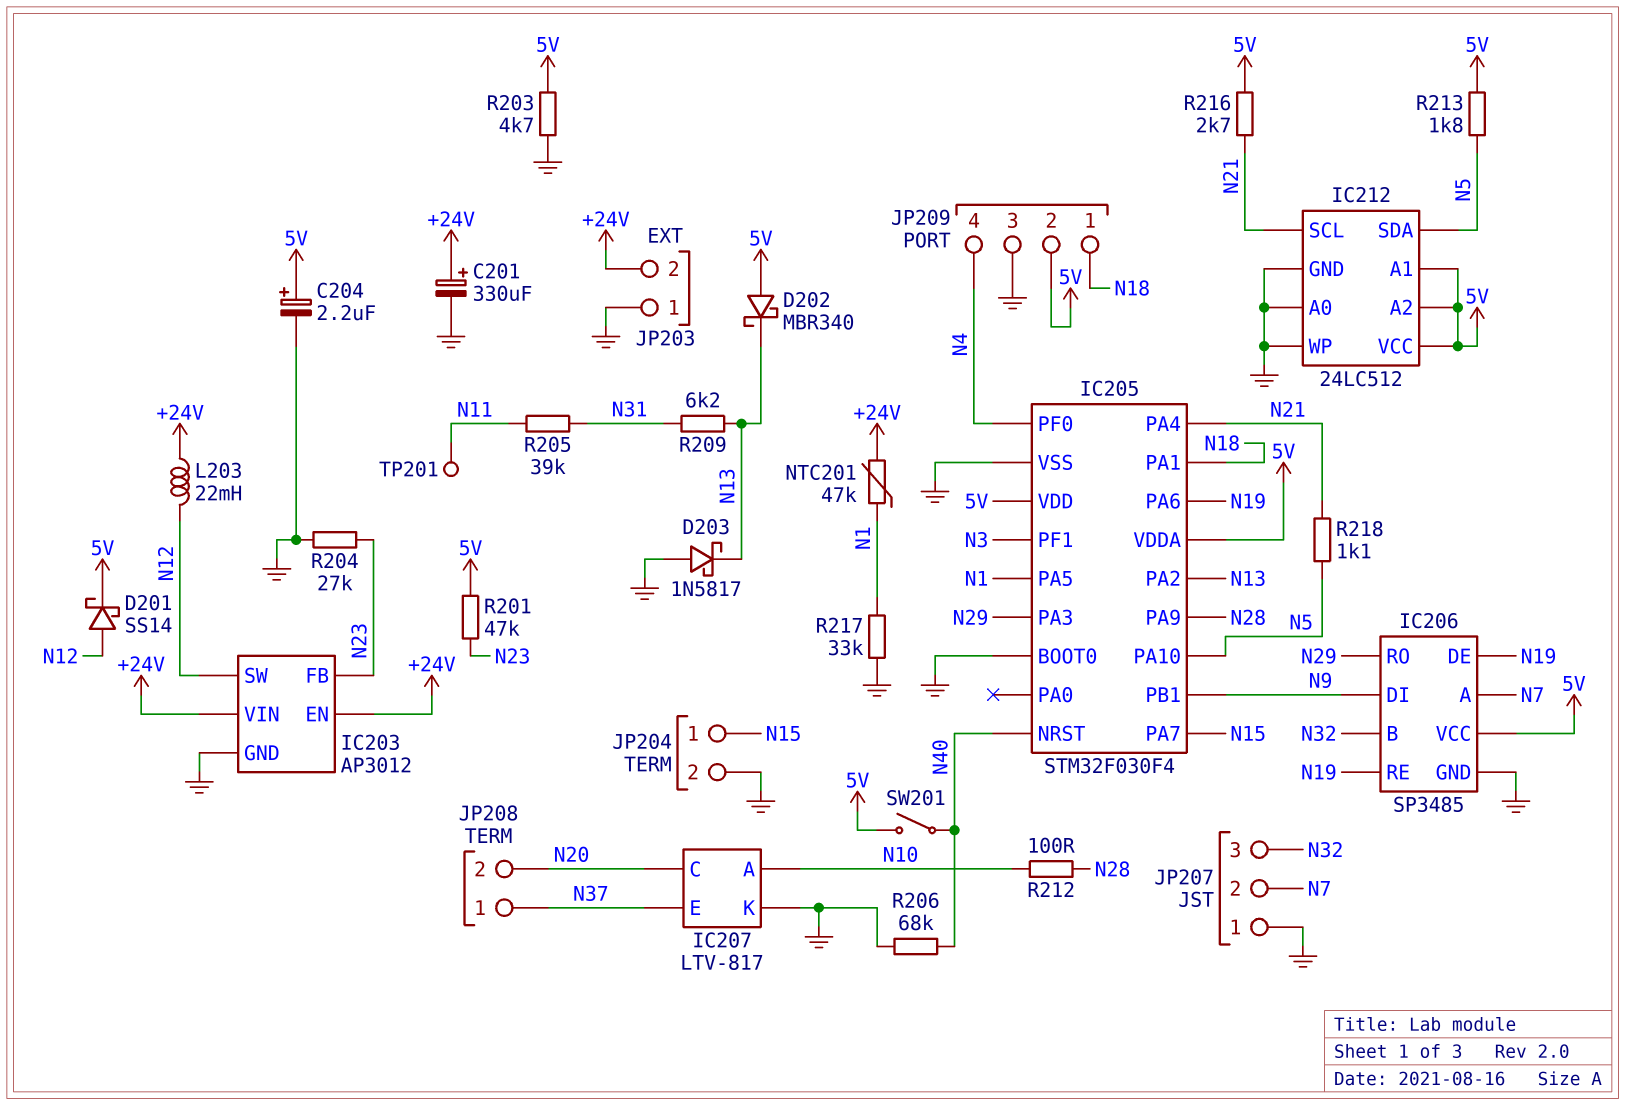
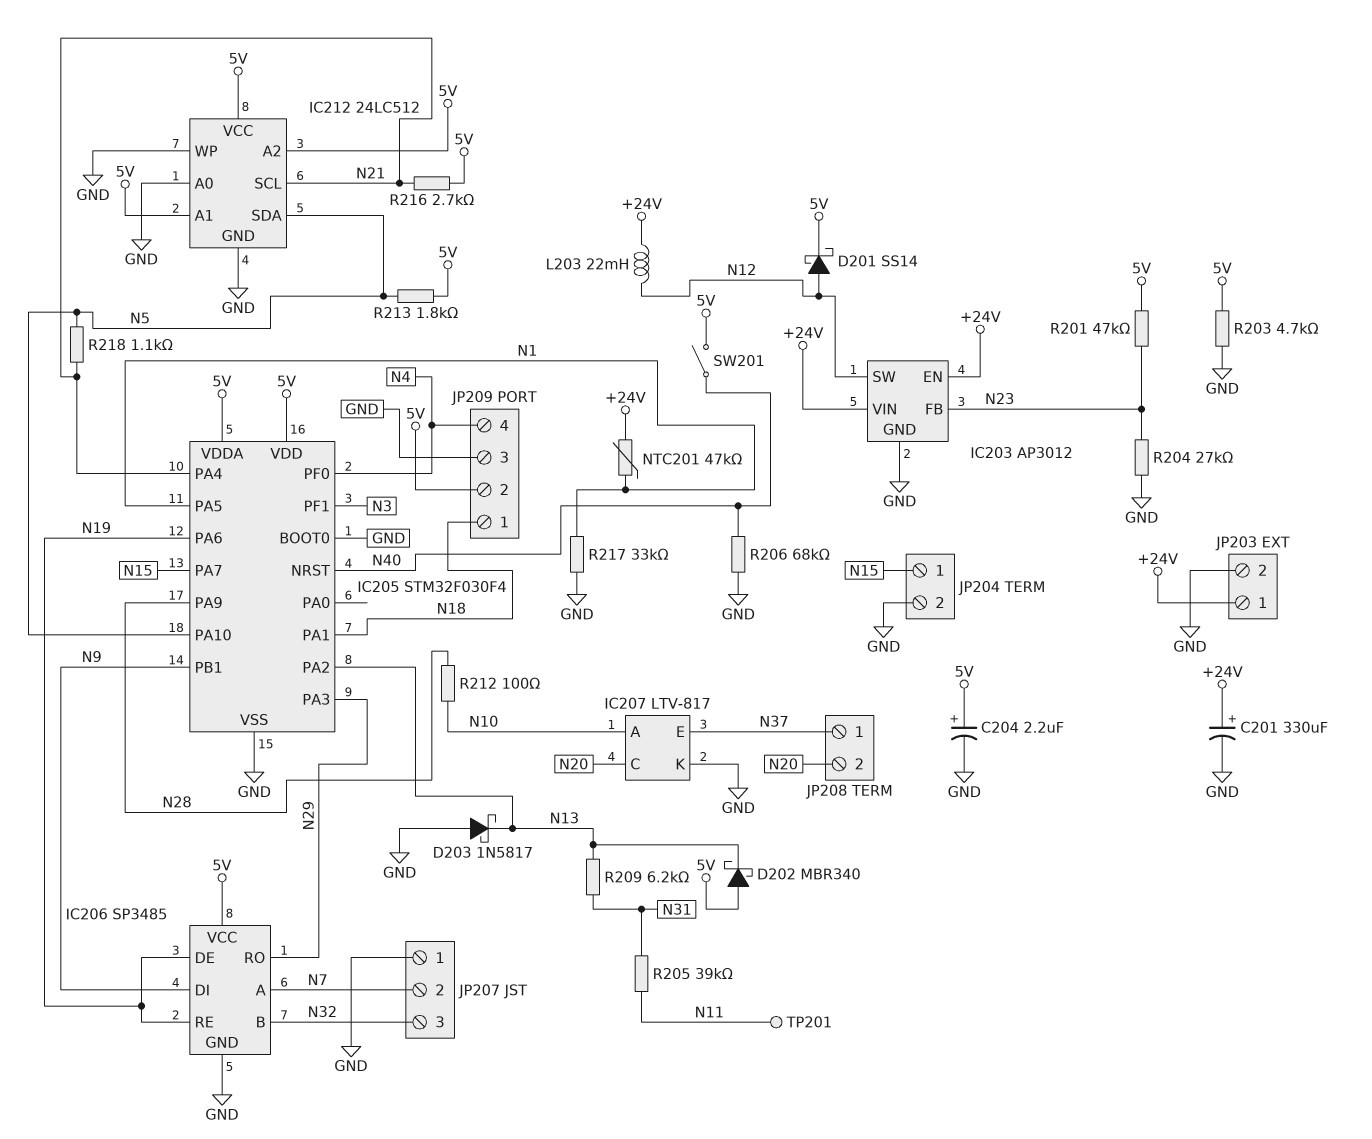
JP203 pin 1: GND -> +24V
JP203 pin 2: +24V -> GND

